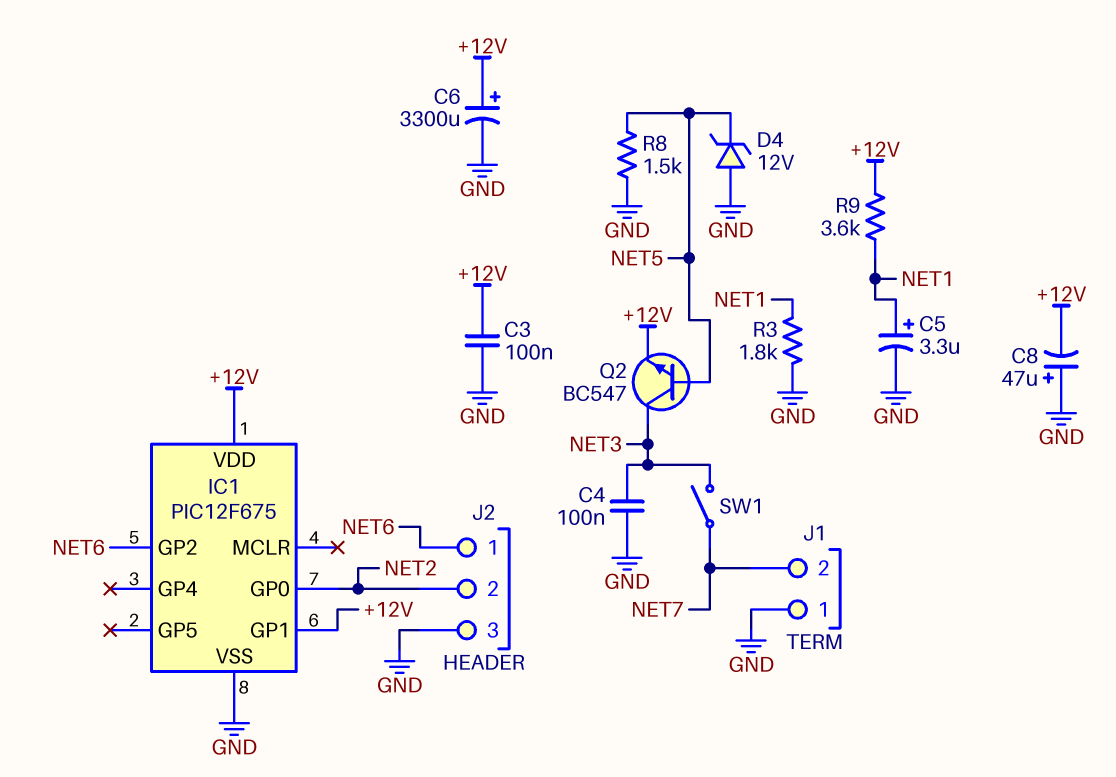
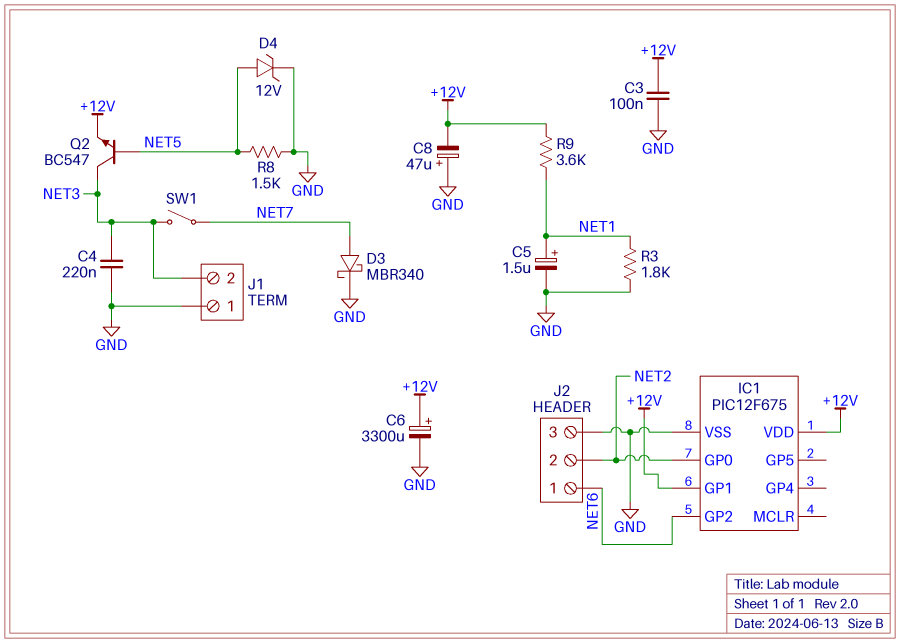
C4: 100nF (GND, NET3) -> 220nF (GND, NET3)
C5: 3.3uF (plus NET1, minus GND) -> 1.5uF (plus NET1, minus GND)
D3: none -> schottky MBR340 (A NET7, K GND)
D4: zener 12V (A GND, K NET5) -> zener 12V (A NET5, K GND)
J1 pin 2: NET7 -> NET3

